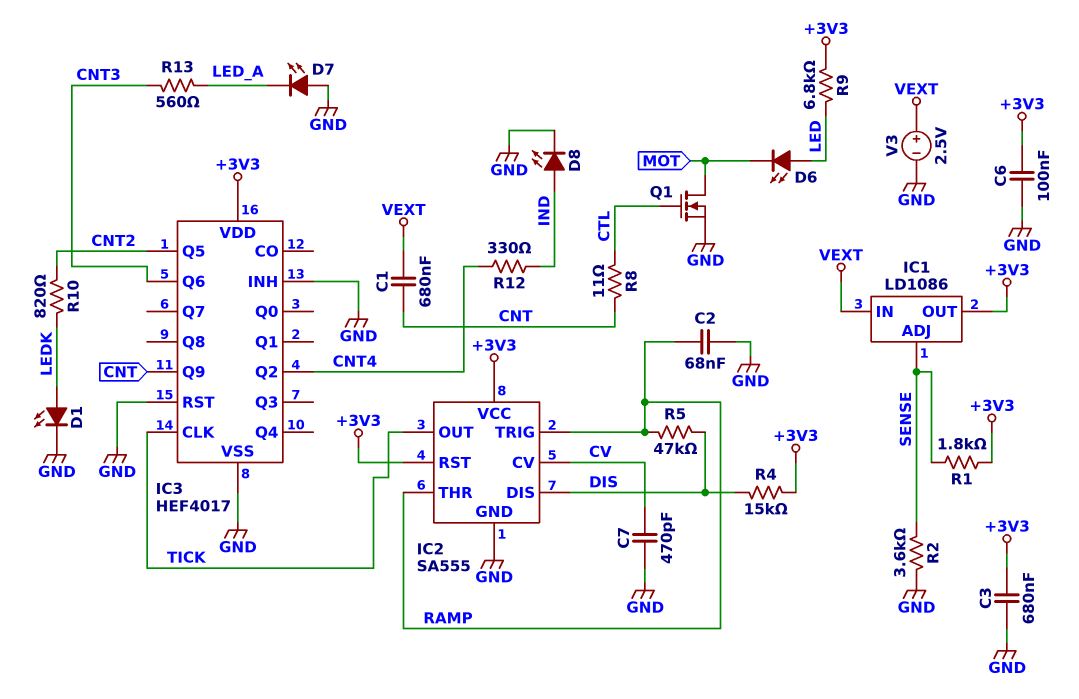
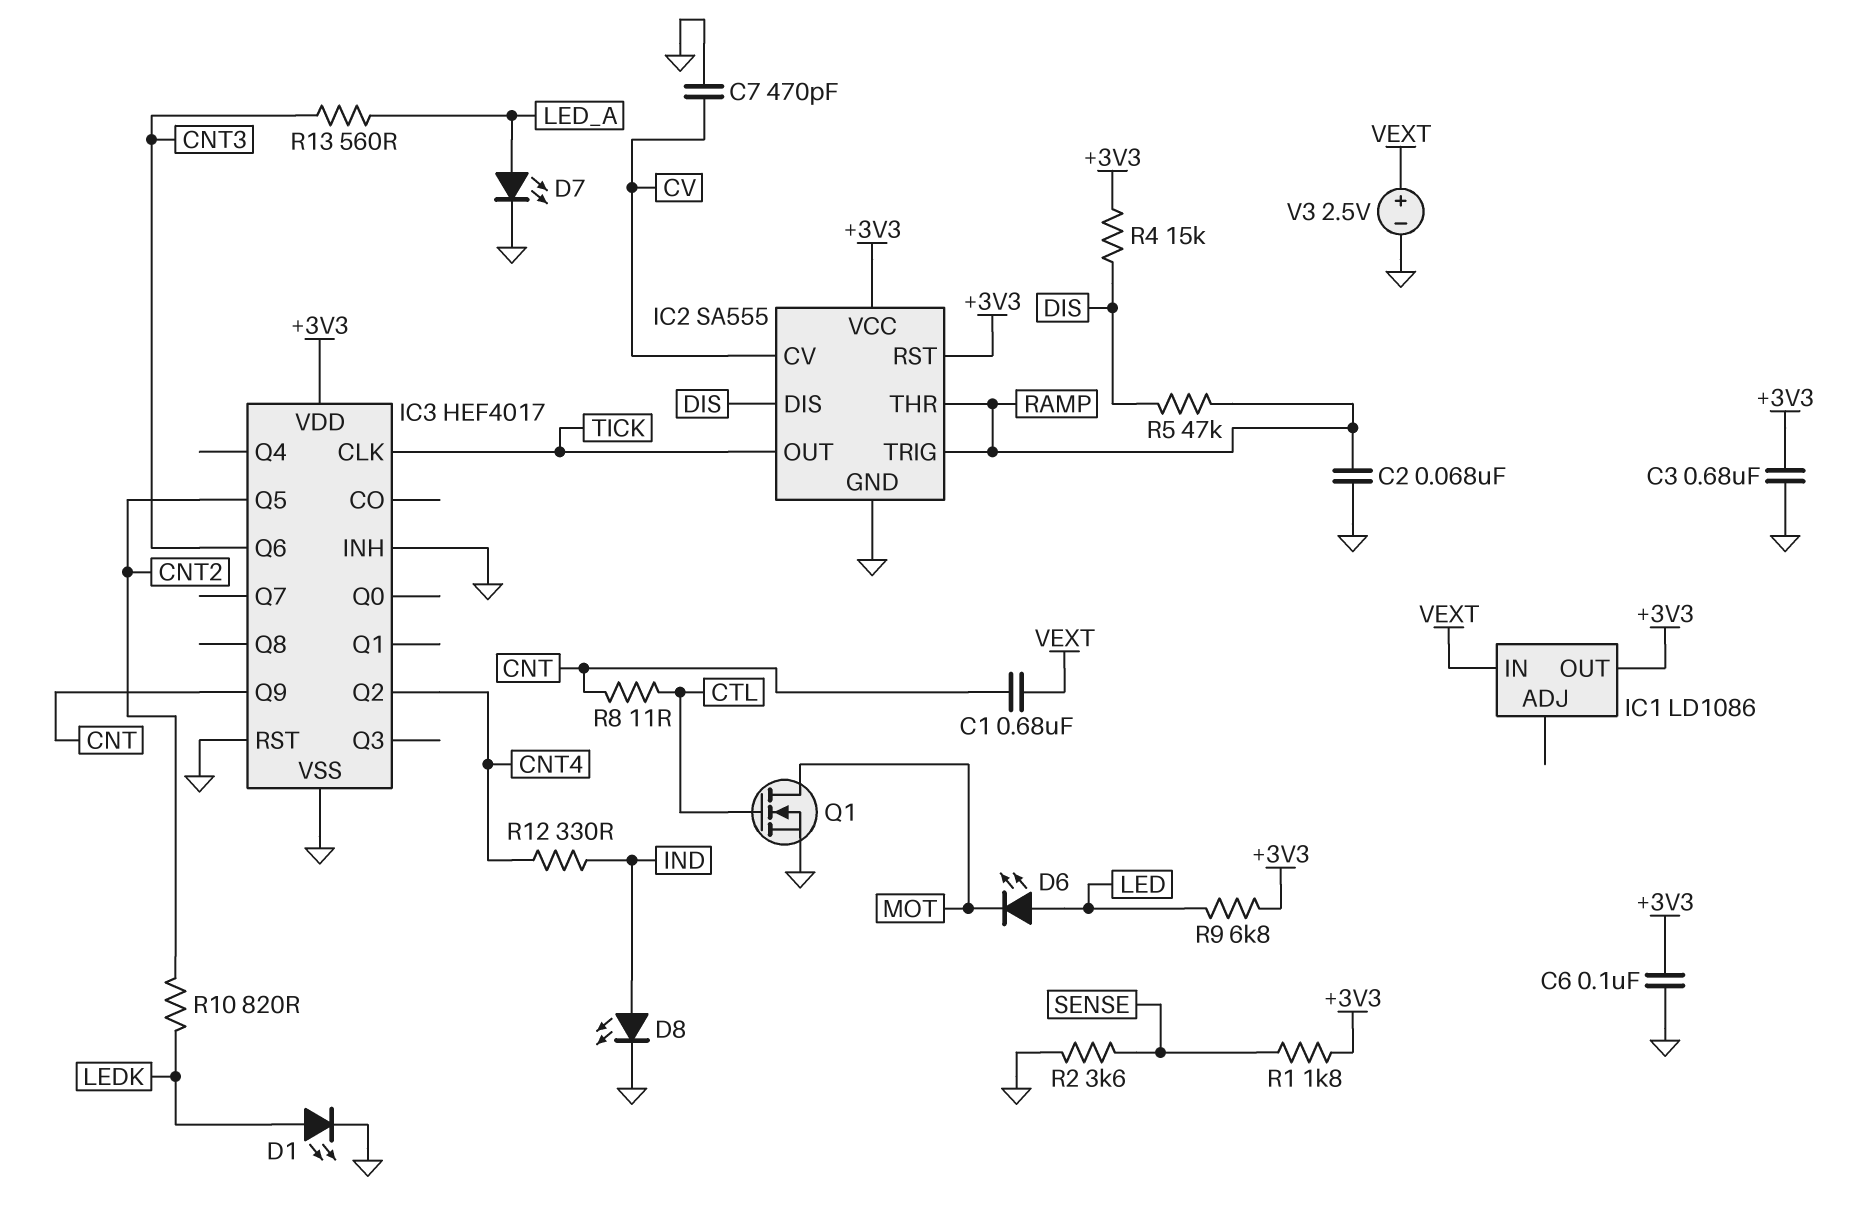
D7: LED (A GND, K LED_A) -> LED (A LED_A, K GND)
IC1 pin ADJ: SENSE -> none

